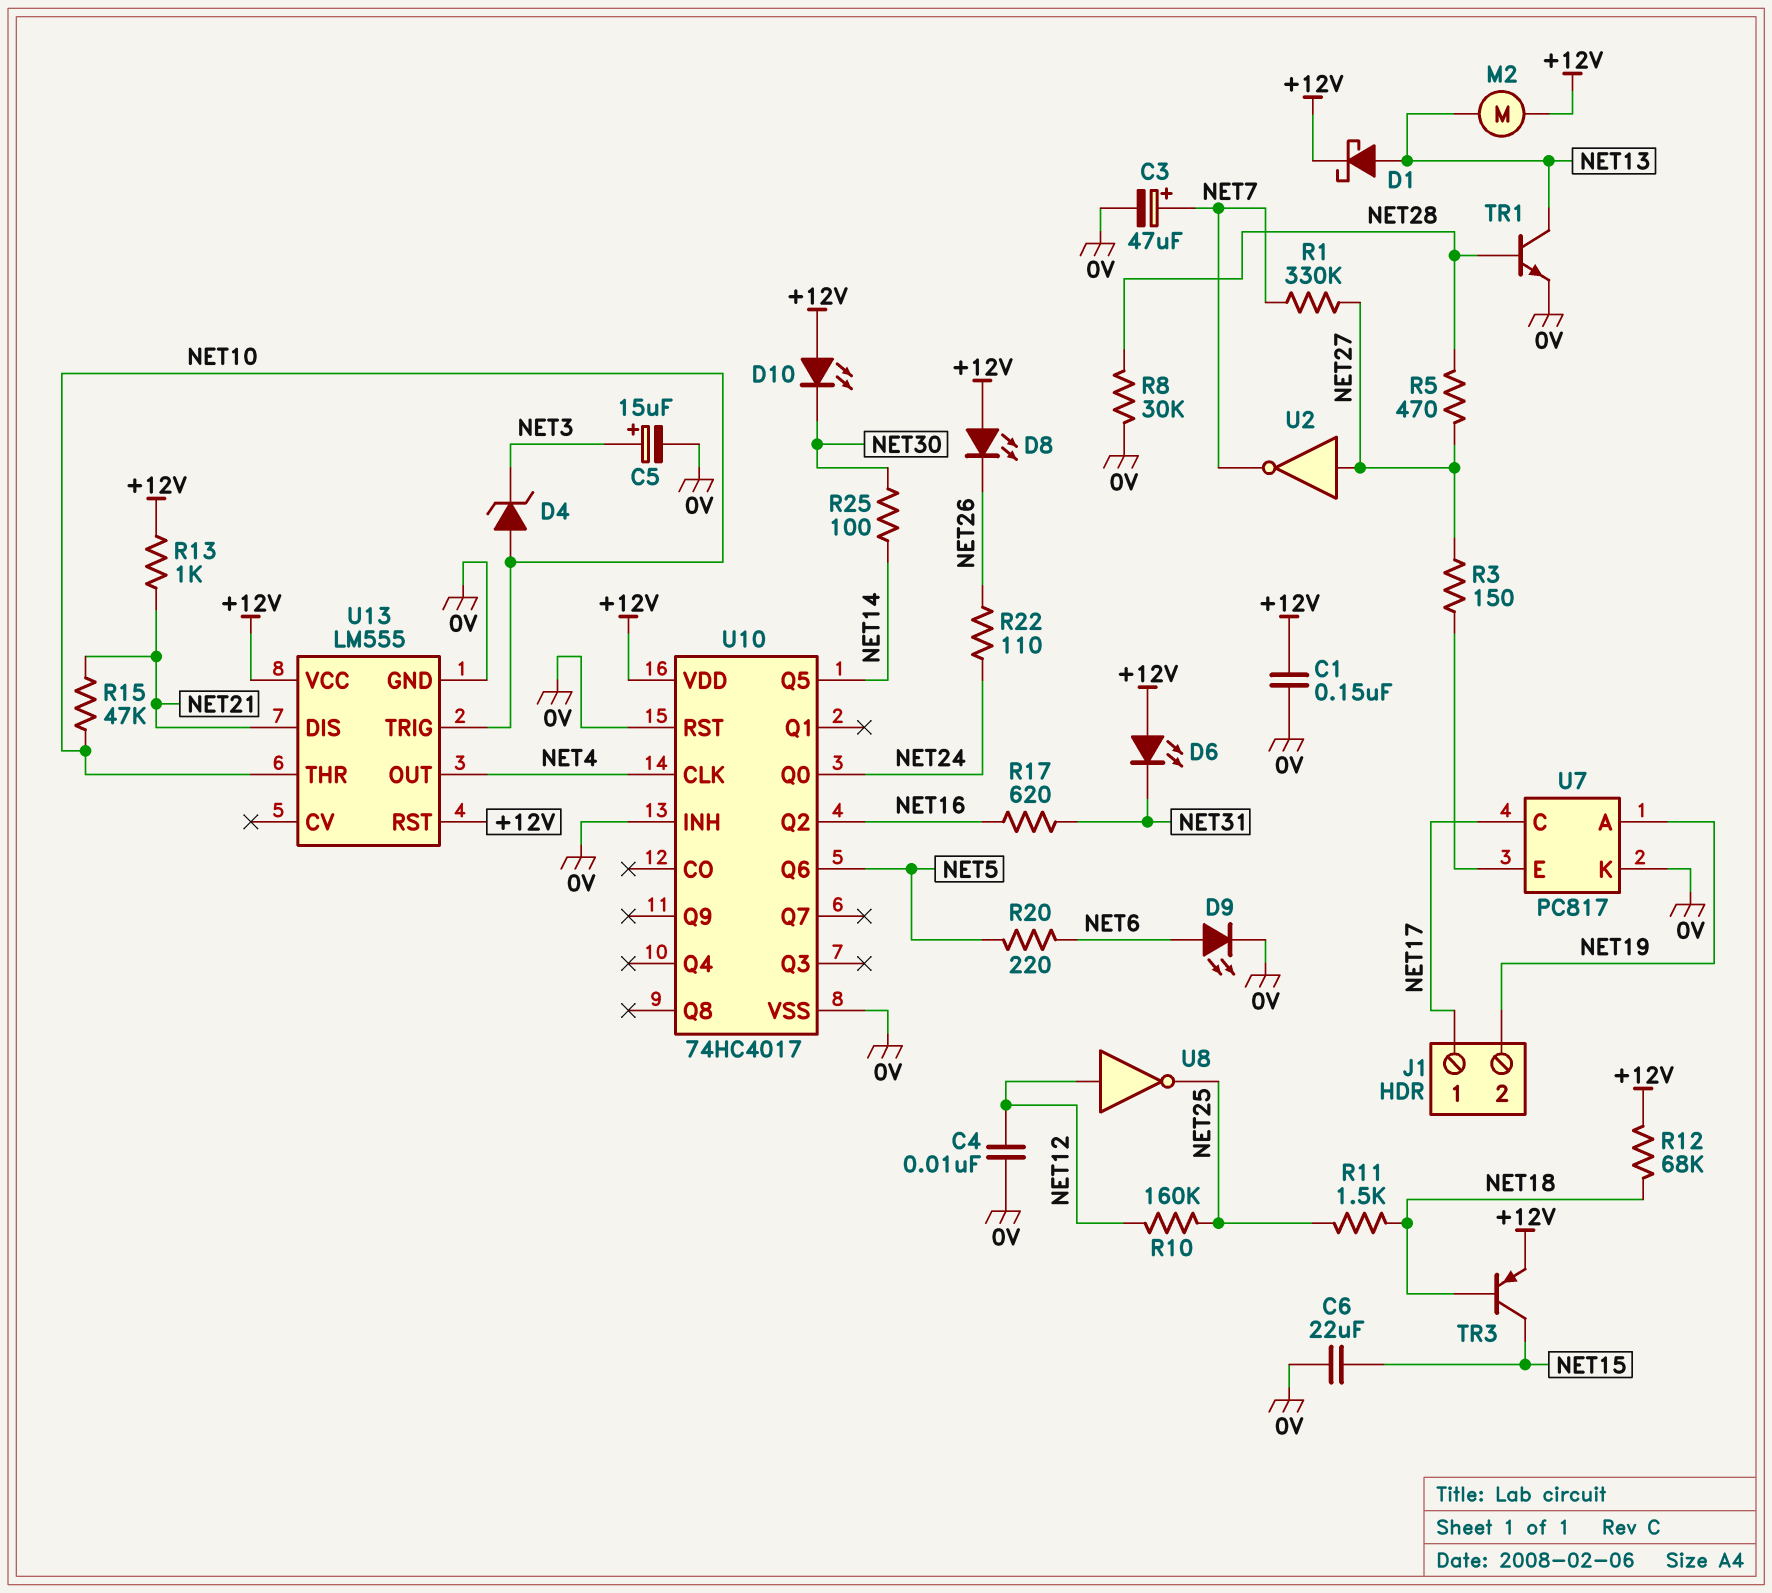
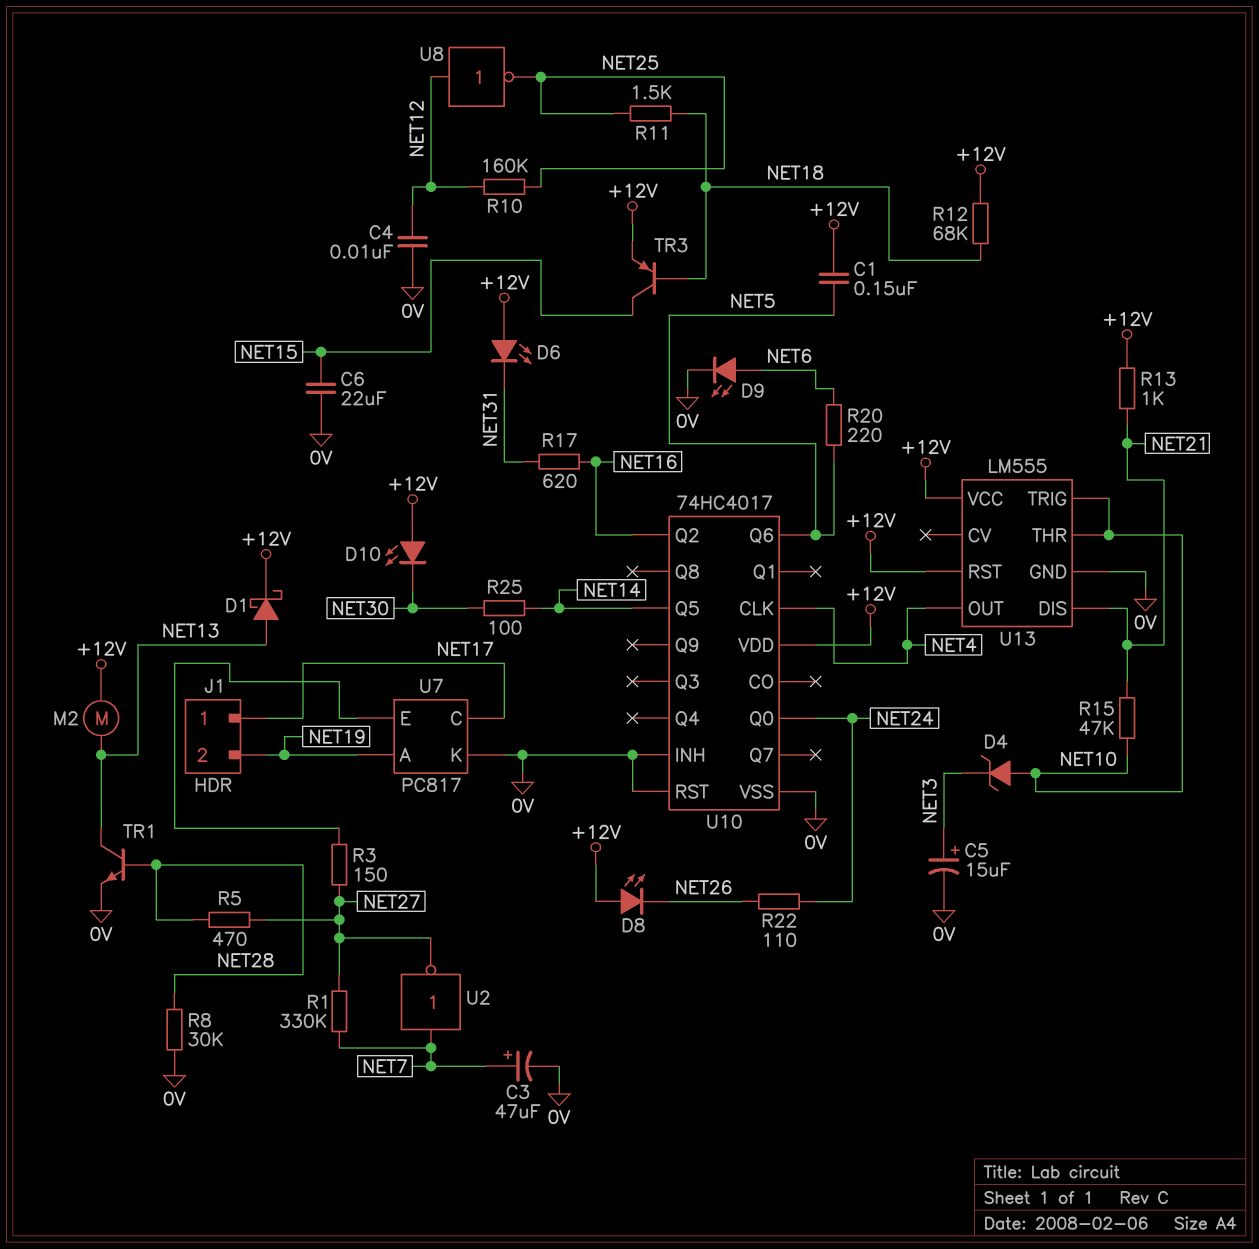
C1: 150nF (+12V, 0V) -> 150nF (+12V, NET5)
U2: NOT (in NET27, out NET7) -> NOT (in NET7, out NET27)

